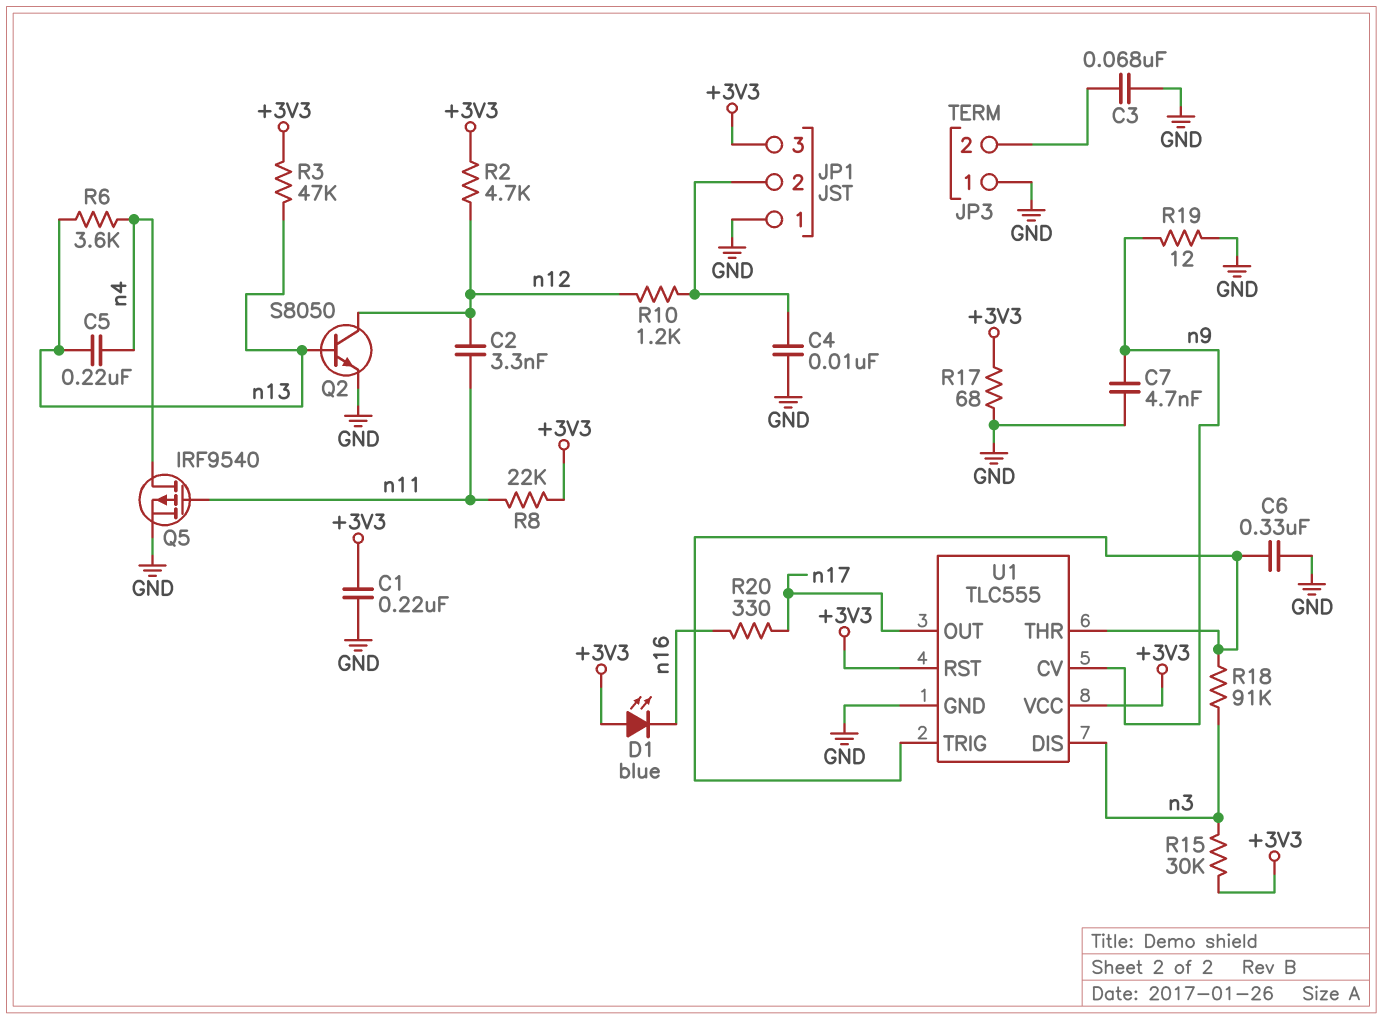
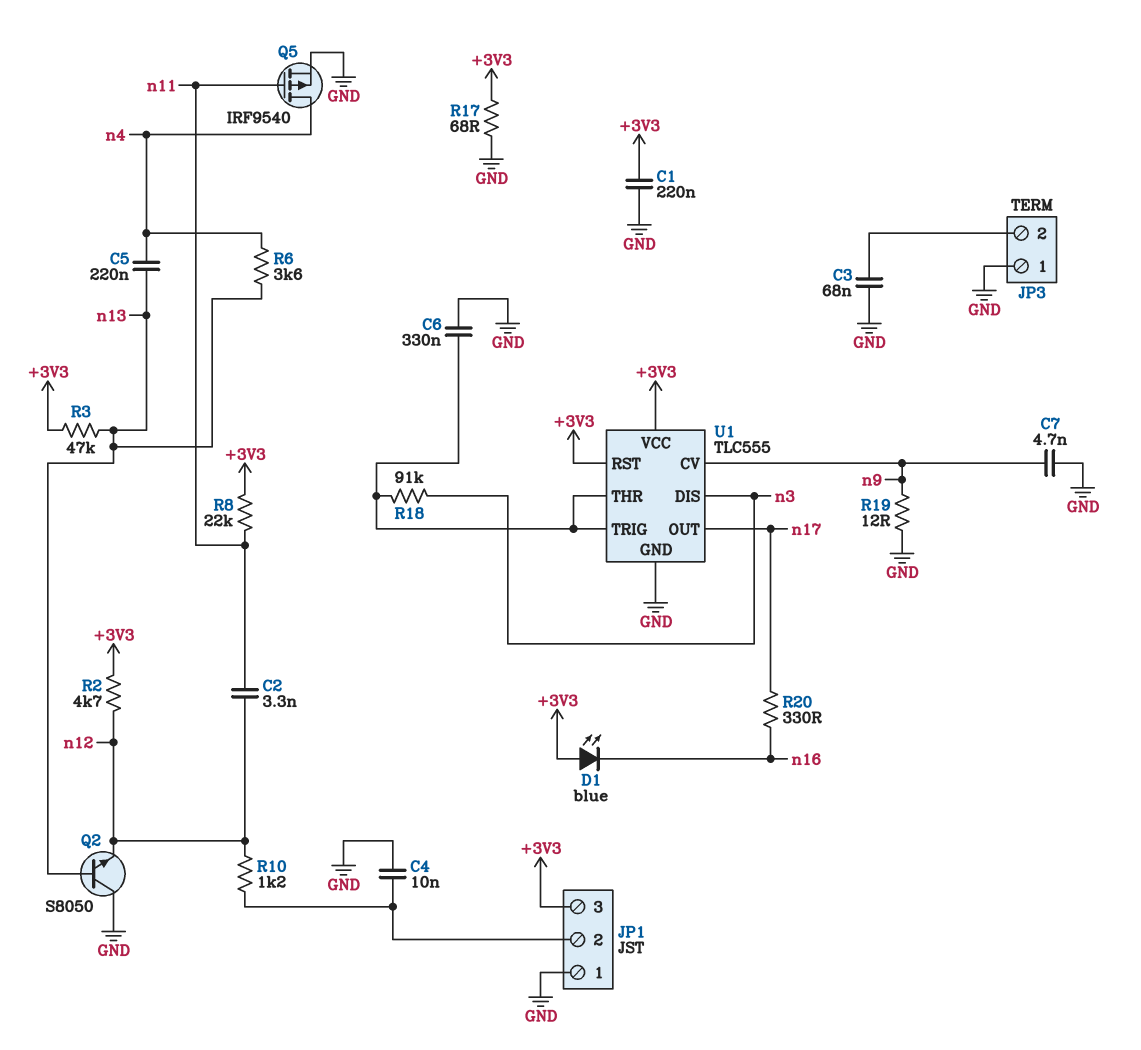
Q2: NPN S8050 (B n13, C n12, E GND) -> NPN S8050 (B n13, C GND, E n12)
R15: 30k (+3V3, n3) -> none

